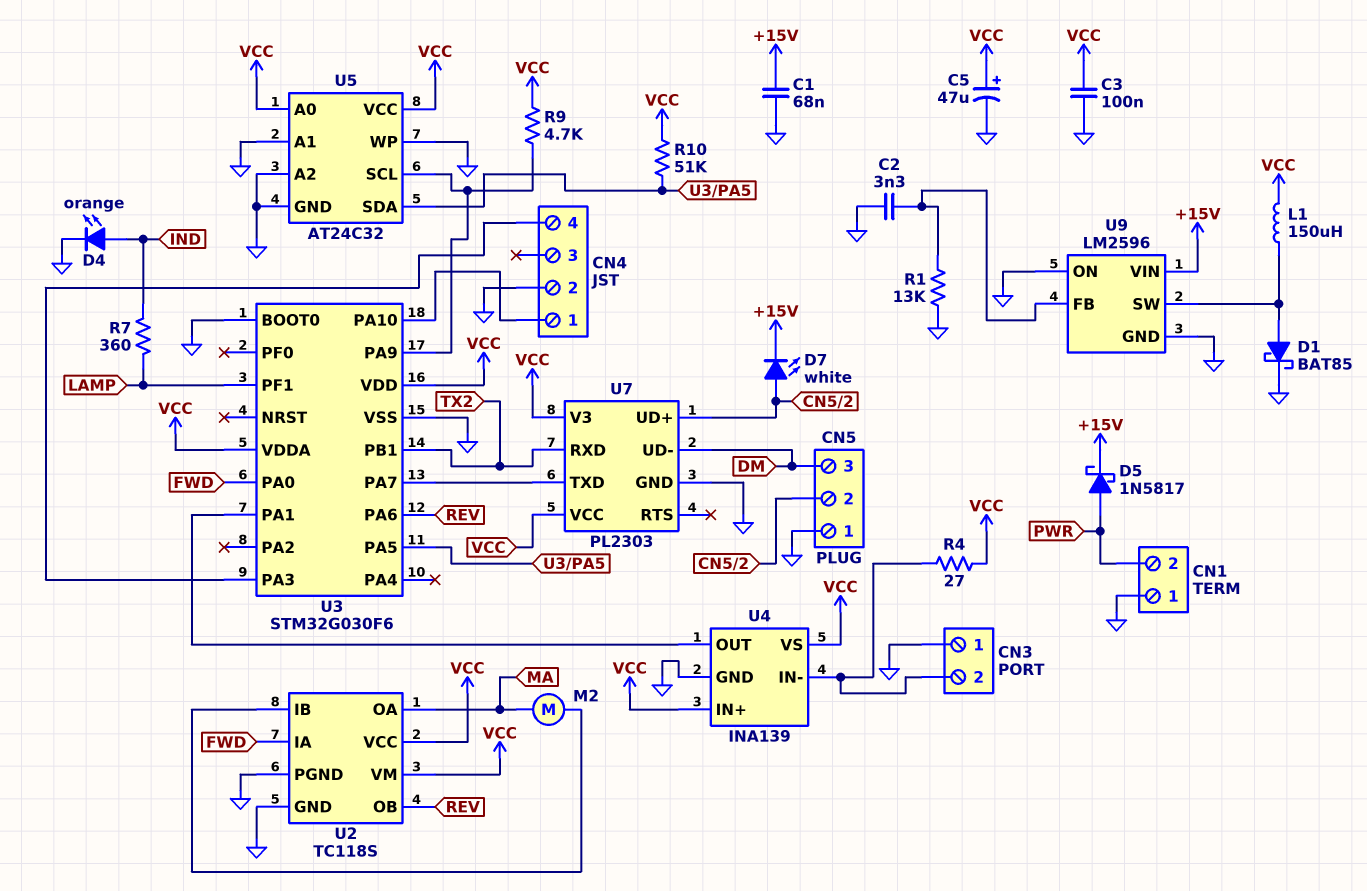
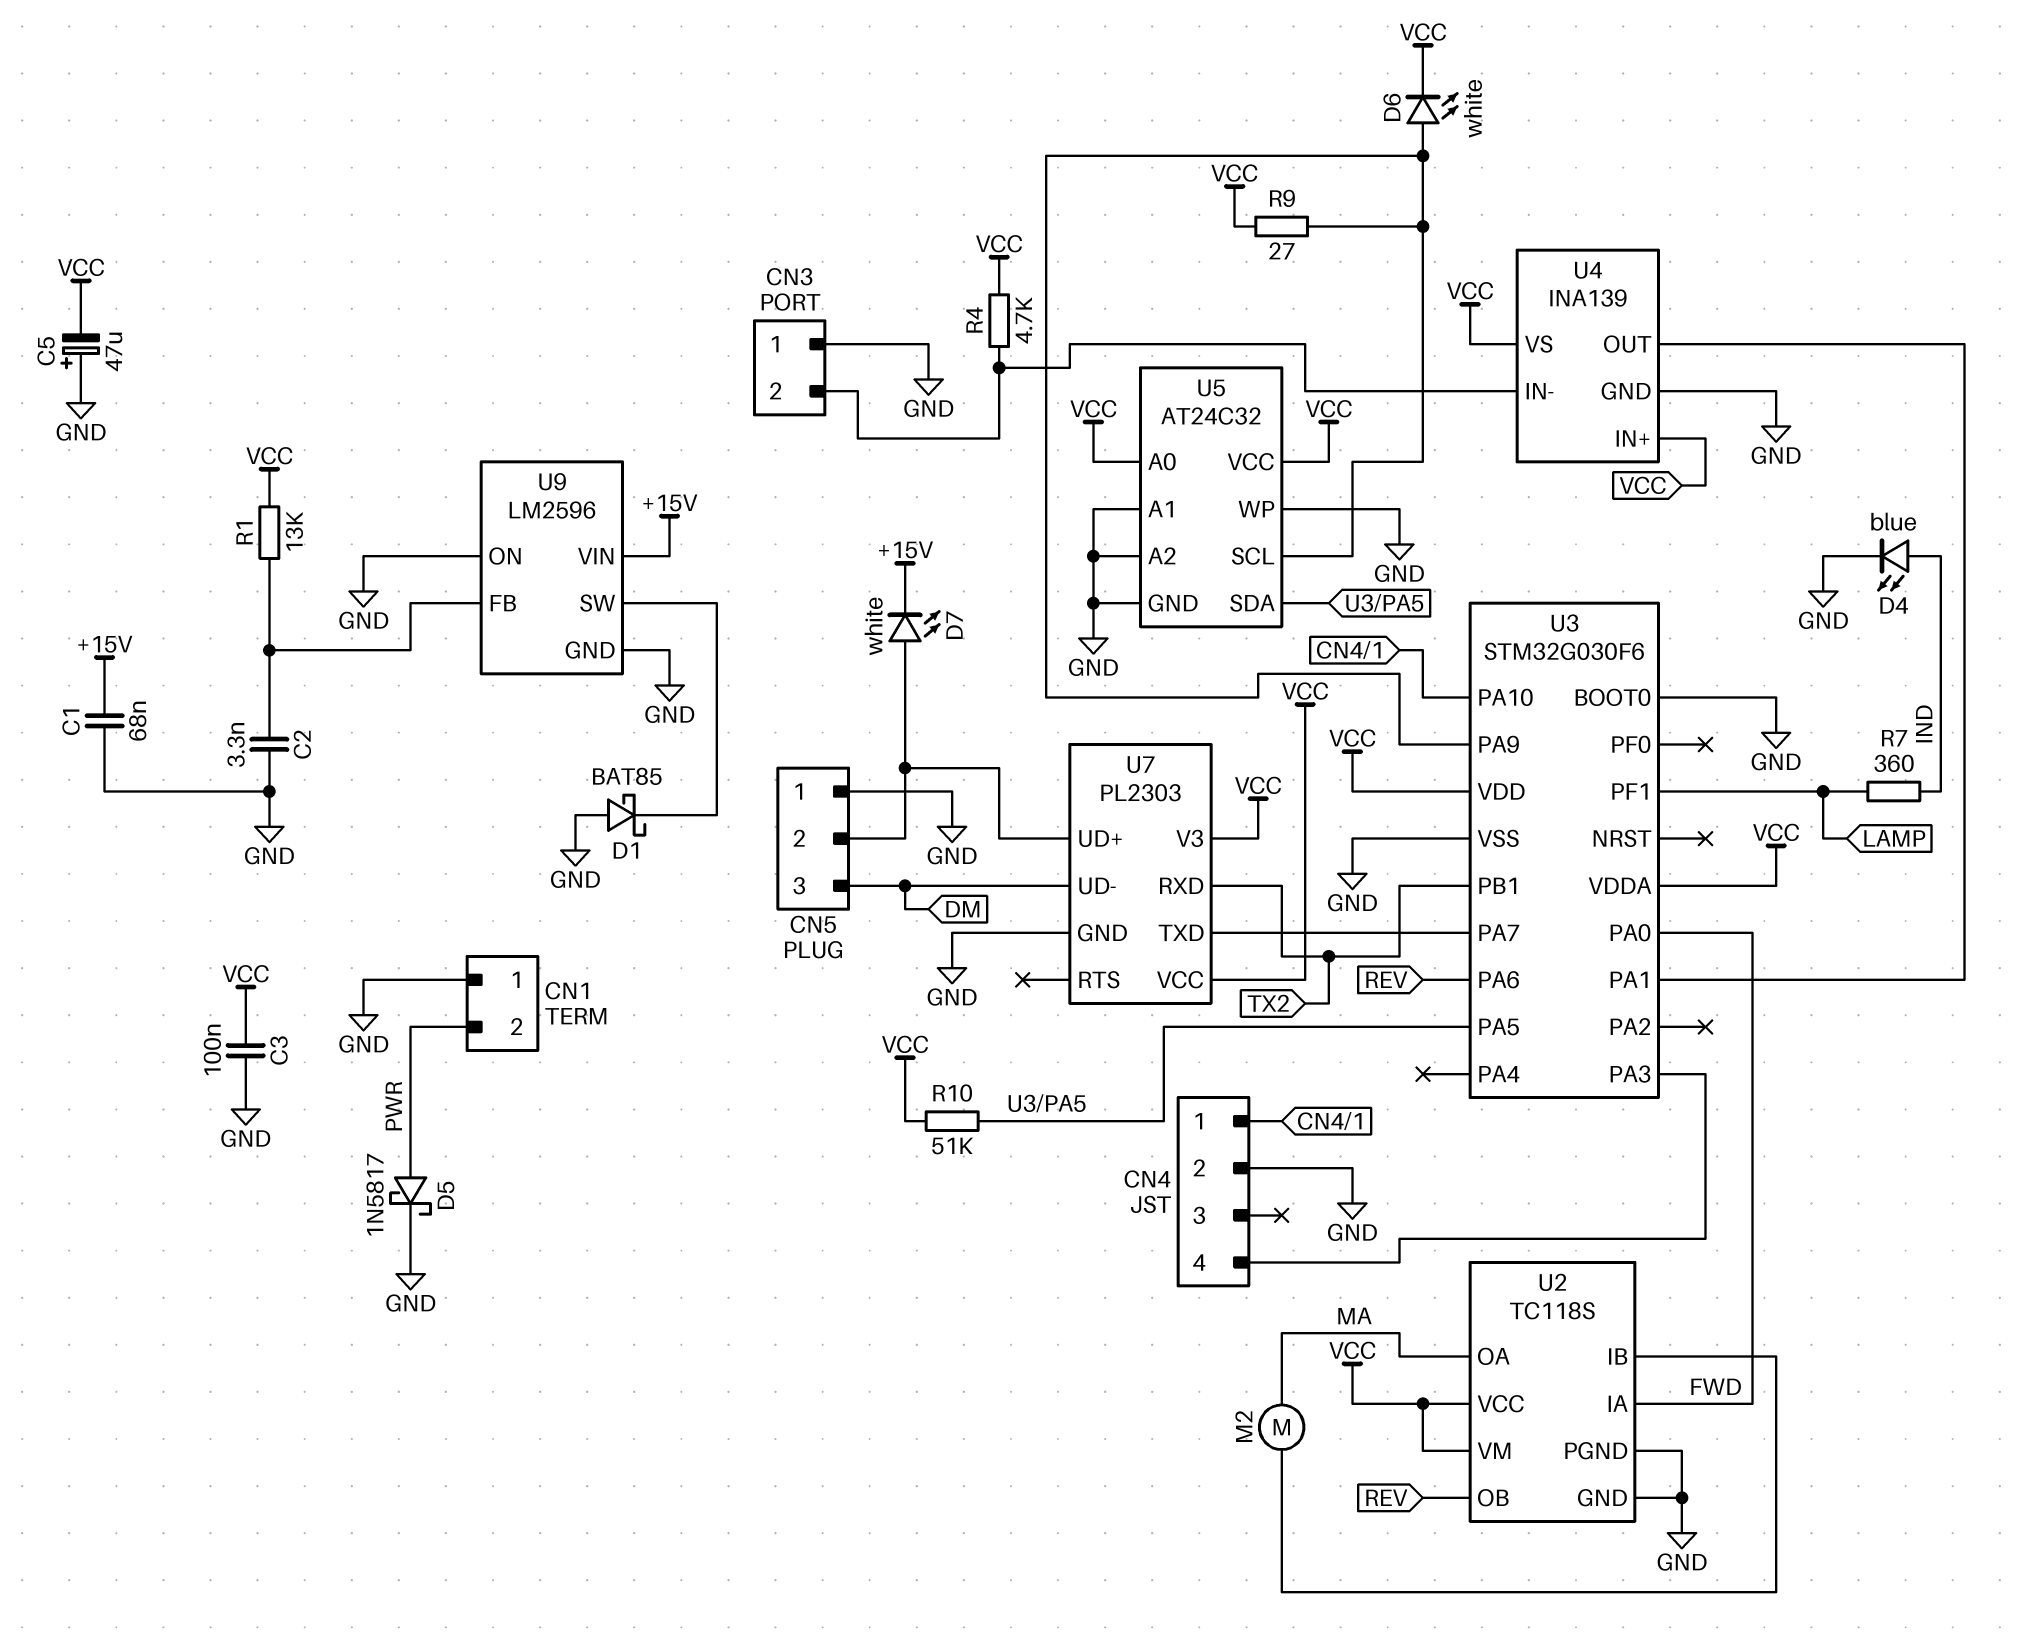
C5: 47uF (plus VCC, minus GND) -> 47uF (plus GND, minus VCC)
D1: schottky BAT85 (A U9/SW, K GND) -> schottky BAT85 (A GND, K U9/SW)
D4: LED orange (A IND, K GND) -> LED blue (A IND, K GND)
D5: schottky 1N5817 (A PWR, K +15V) -> schottky 1N5817 (A PWR, K GND)
D6: none -> LED white (A U3/PA9, K VCC)
L1: 150uH (U9/SW, VCC) -> none
R1: 13k (GND, U9/FB) -> 13k (U9/FB, VCC)
R4: 27 (CN3/2, VCC) -> 4.7k (CN3/2, VCC)
R9: 4.7k (U3/PA9, VCC) -> 27 (U3/PA9, VCC)

